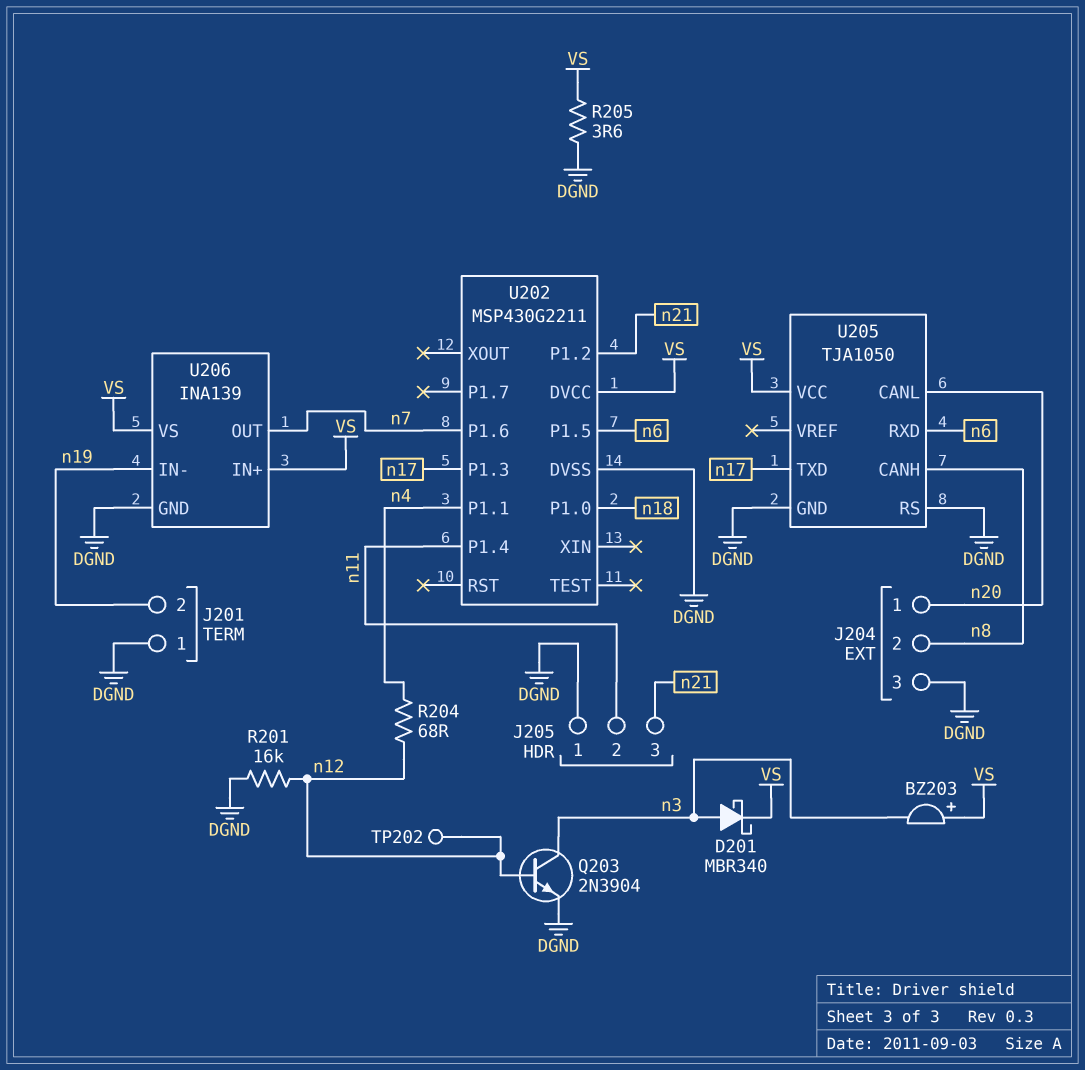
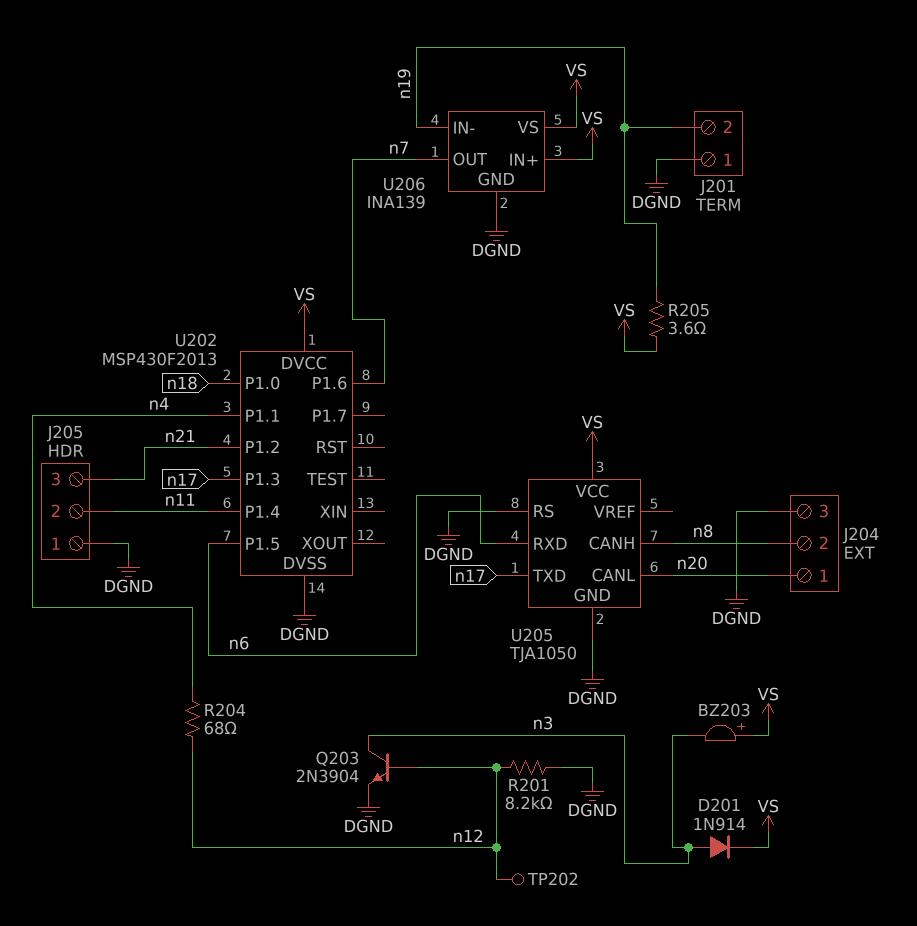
D201: schottky MBR340 (A n3, K VS) -> diode 1N914 (A n3, K VS)
R201: 16k (DGND, n12) -> 8.2k (DGND, n12)
R205: 3.6 (DGND, VS) -> 3.6 (VS, n19)
U202: MSP430G2211 -> MSP430F2013

